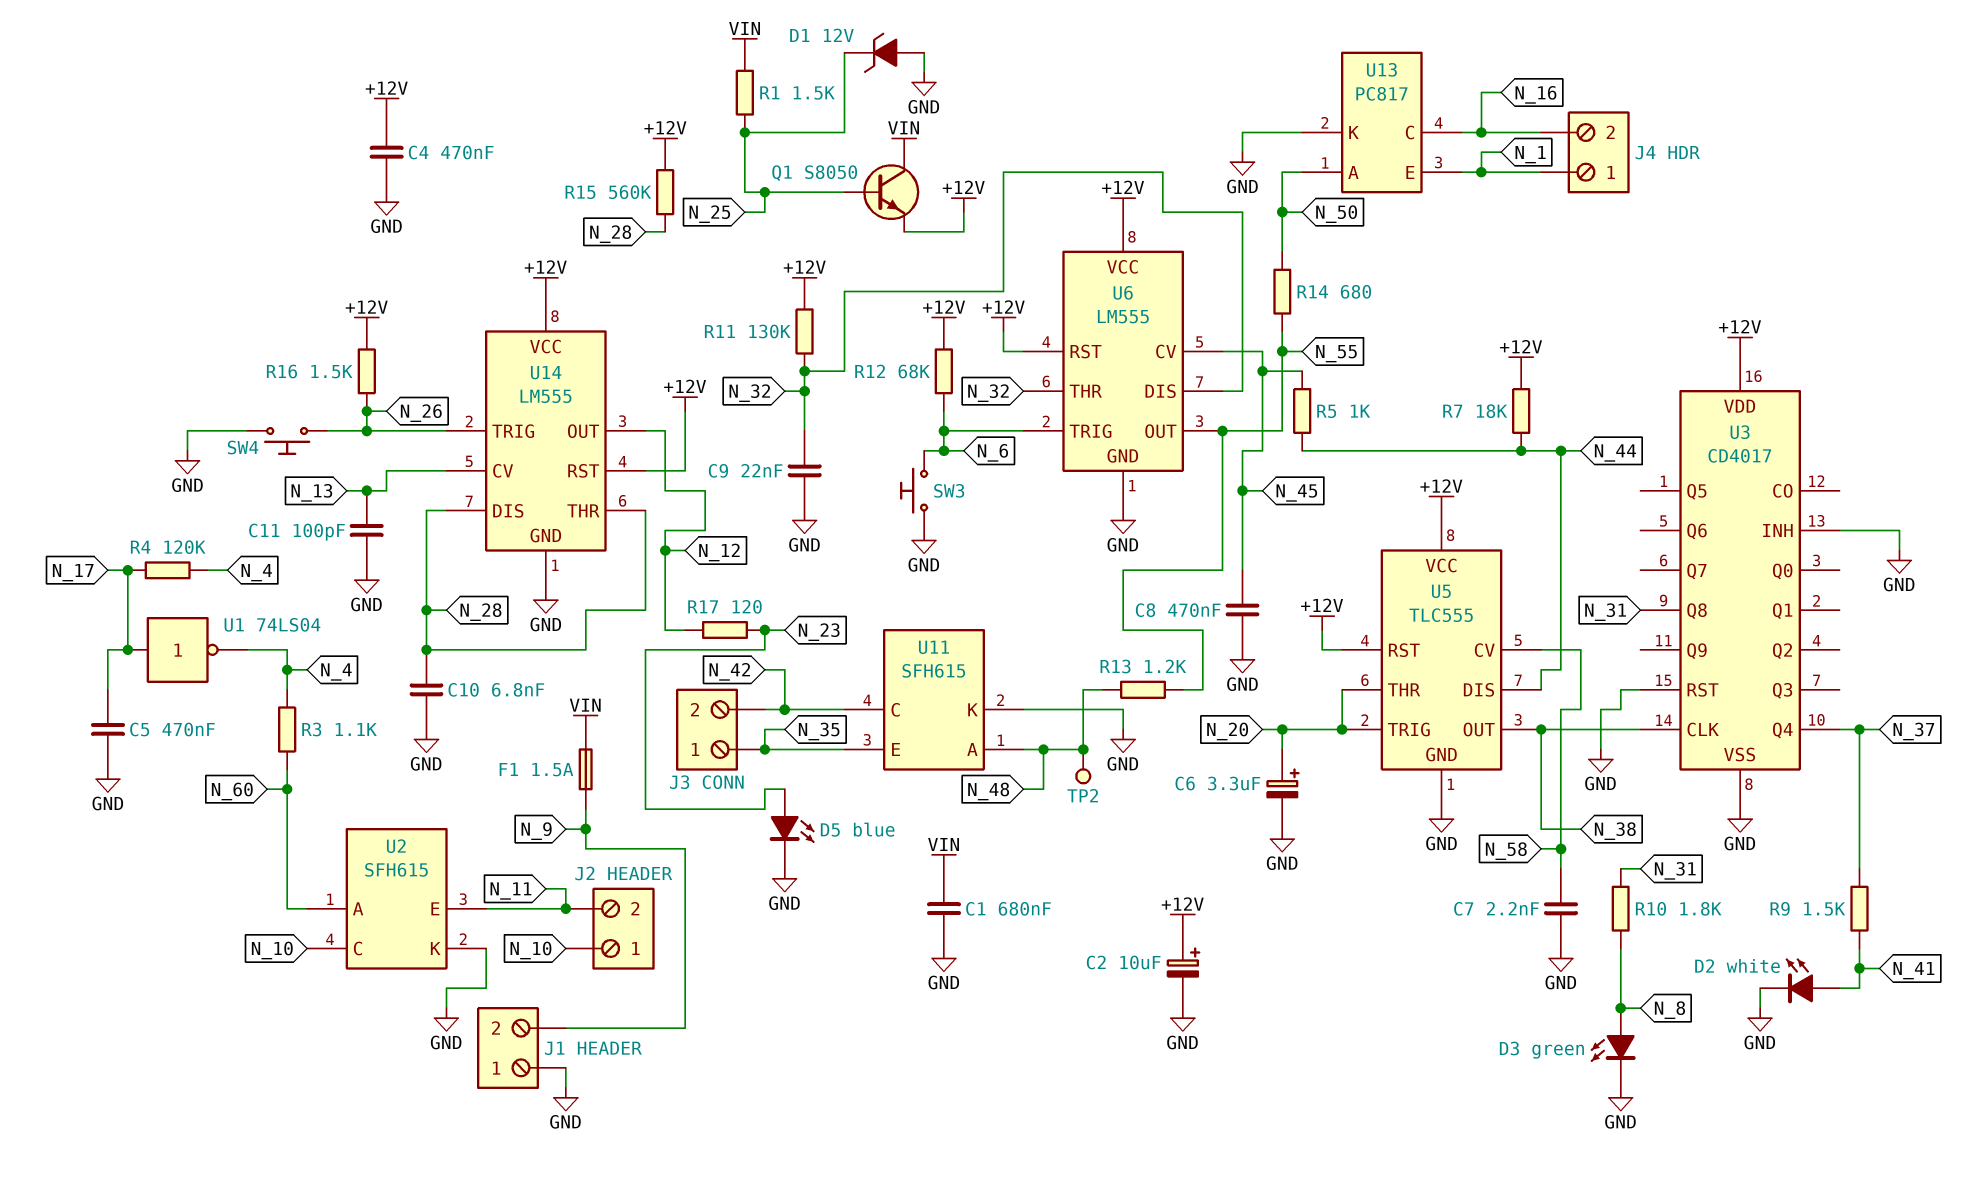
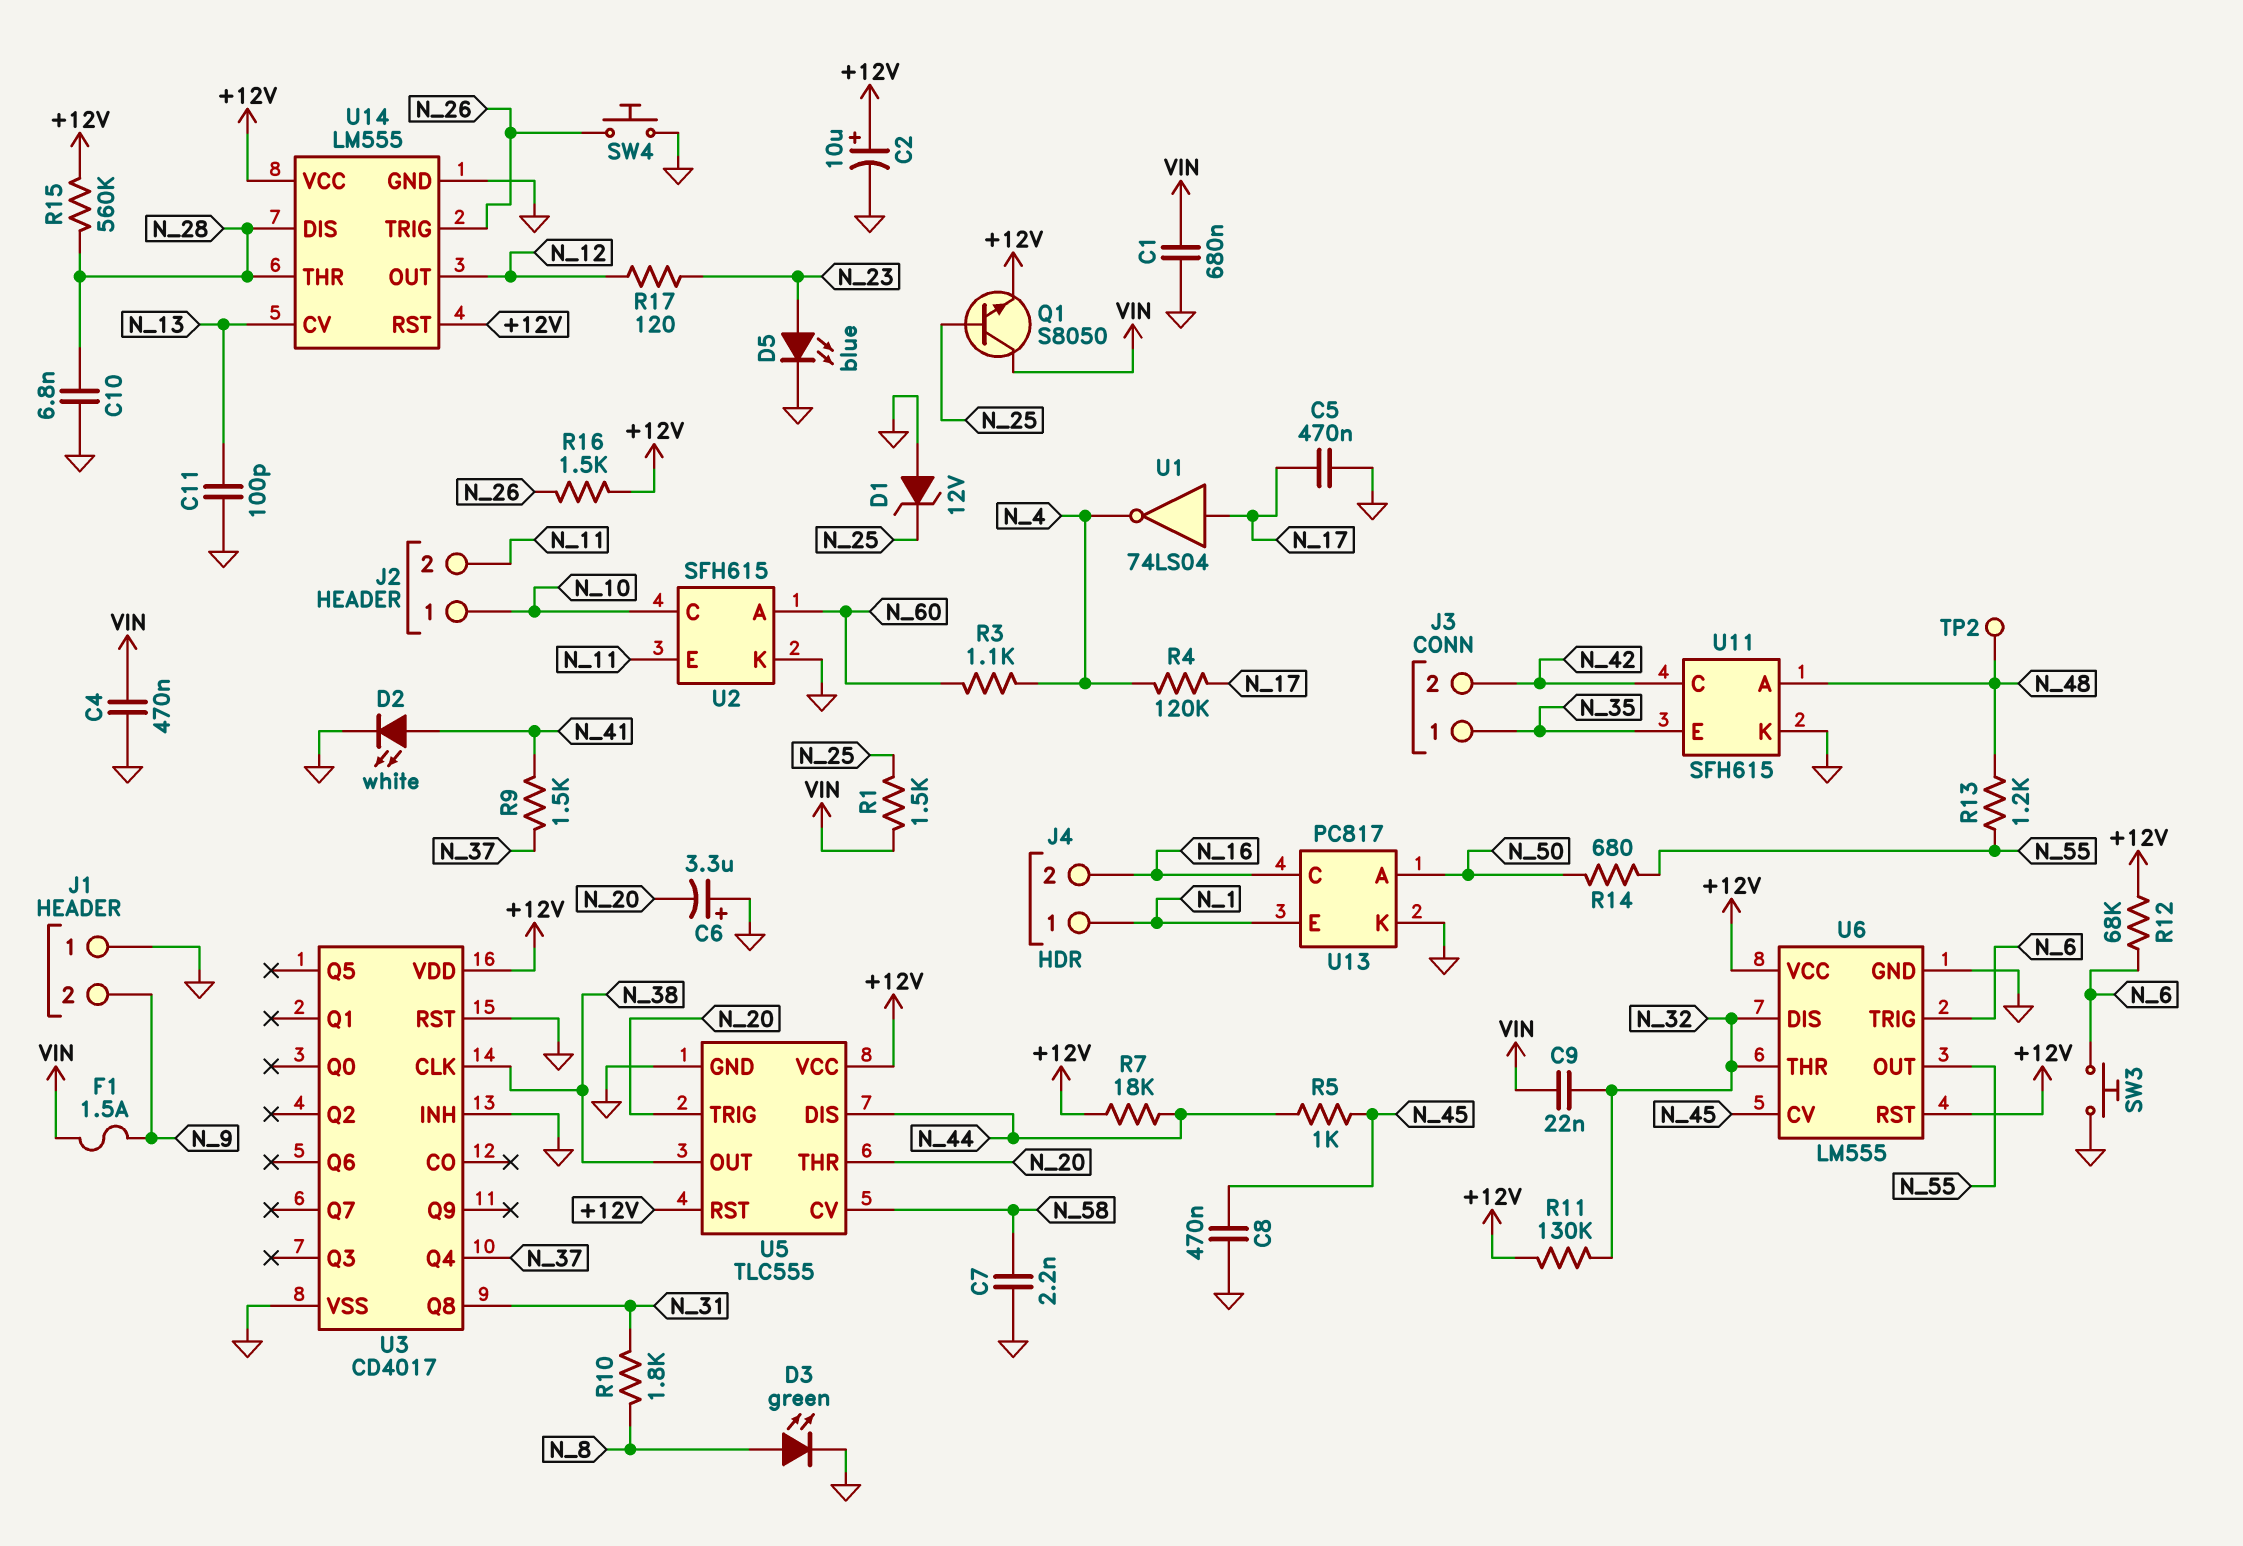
C4: 470nF (+12V, GND) -> 470nF (GND, VIN)
C6: 3.3uF (plus N_20, minus GND) -> 3.3uF (plus GND, minus N_20)
C9: 22nF (GND, N_32) -> 22nF (N_32, VIN)

